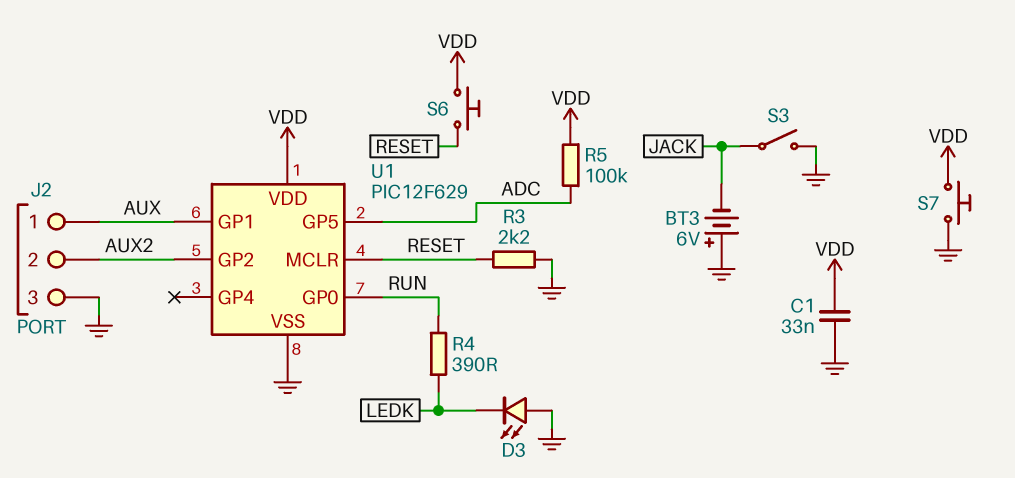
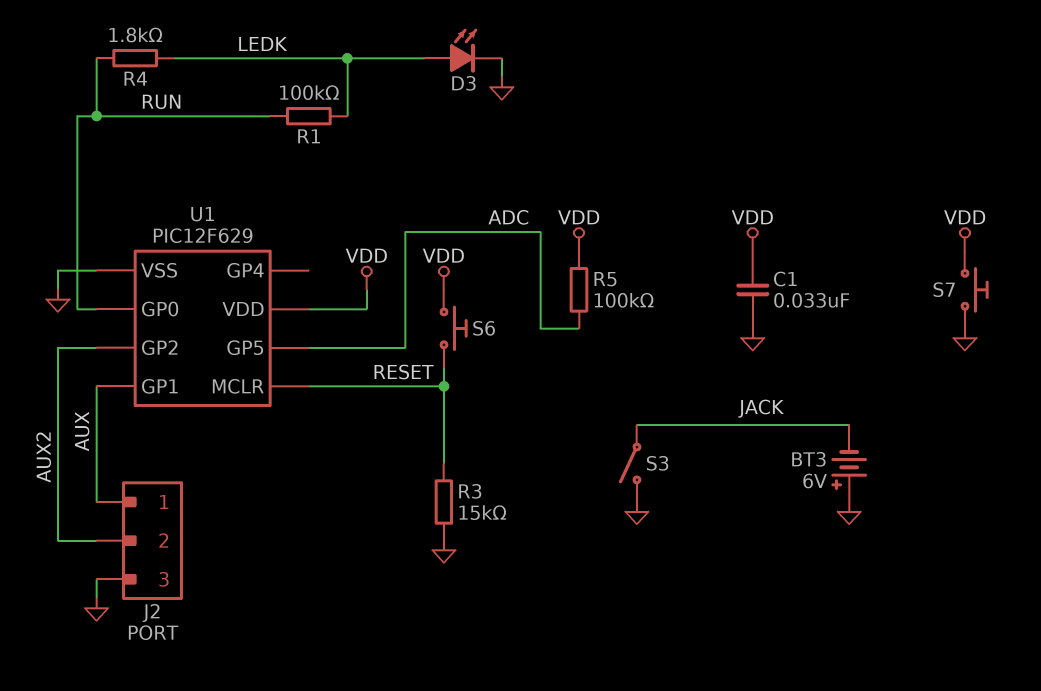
D3: LED (A GND, K LEDK) -> LED (A LEDK, K GND)
R1: none -> 100k (LEDK, RUN)
R3: 2.2k (GND, RESET) -> 15k (GND, RESET)
R4: 390 (LEDK, RUN) -> 1.8k (LEDK, RUN)

